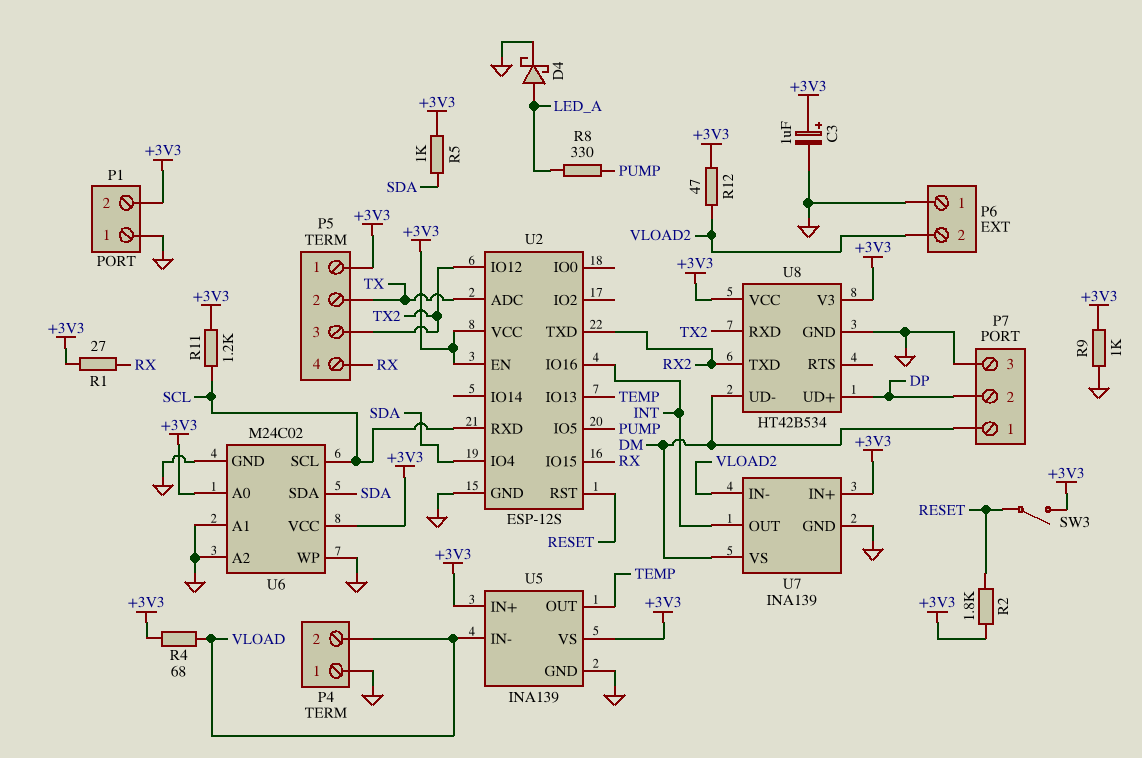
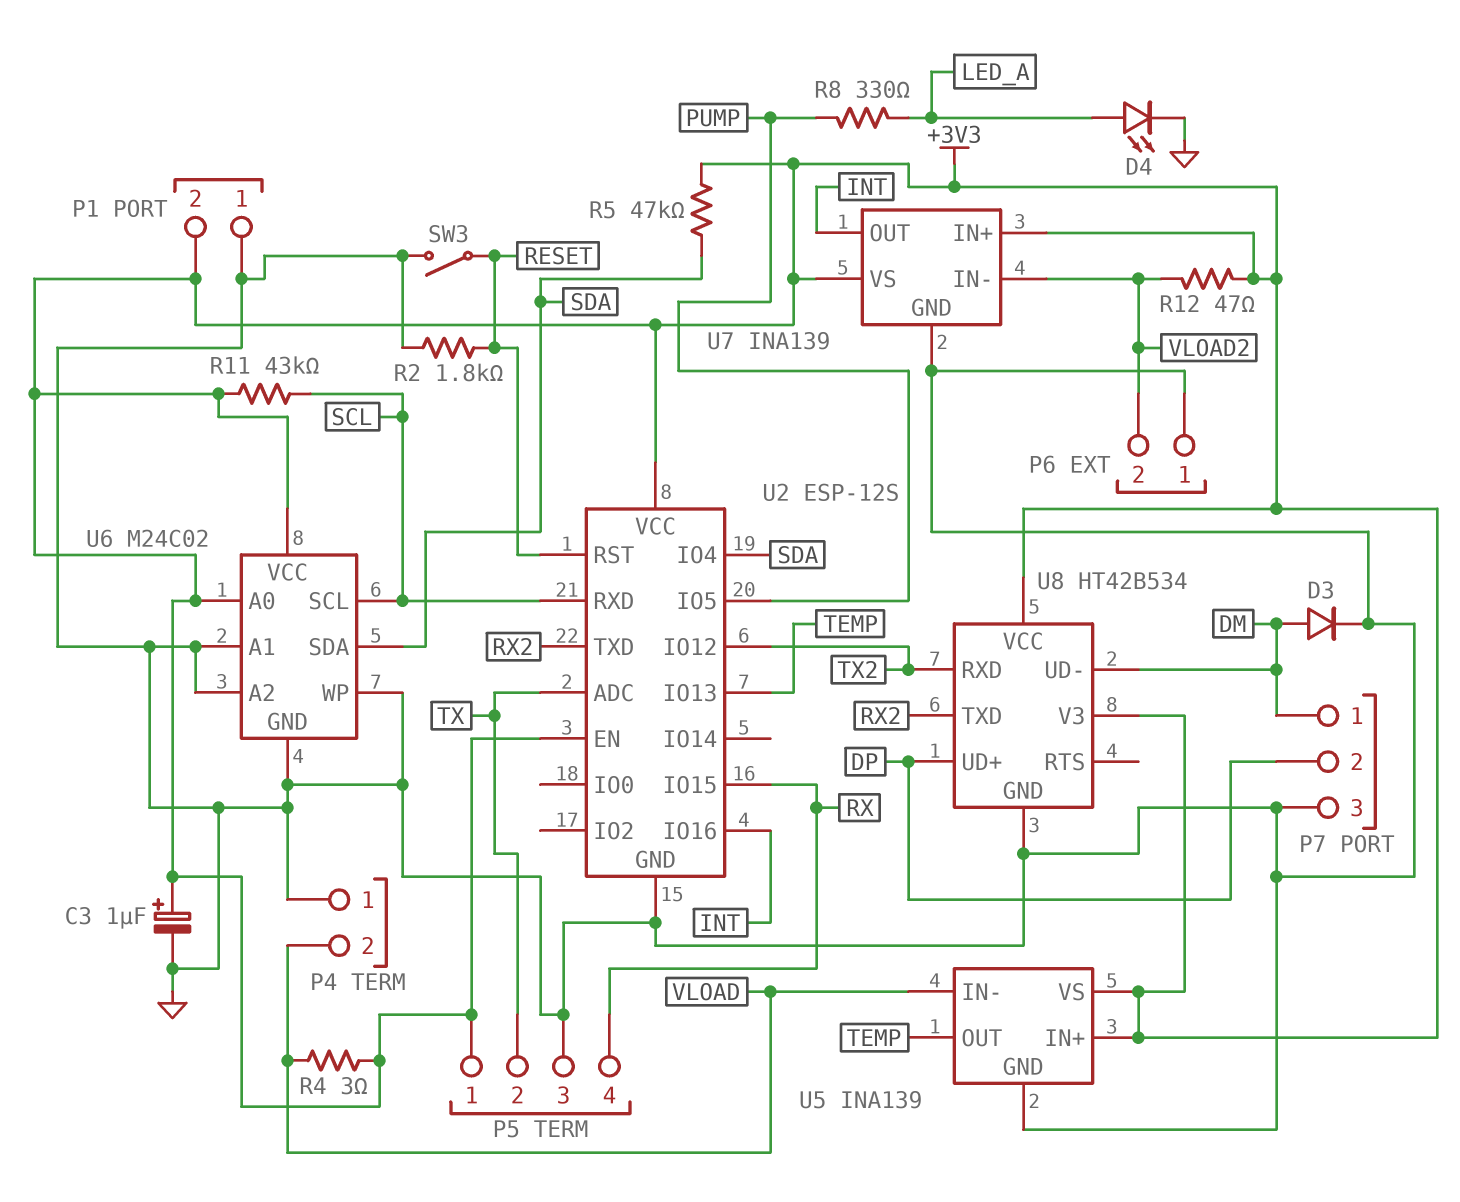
D3: none -> diode (A DM, K GND)
D4: schottky (A LED_A, K GND) -> LED (A LED_A, K GND)
P5 pin 3: TX2 -> GND
R1: 27 (+3V3, RX) -> none
R2: 1.8k (+3V3, RESET) -> 1.8k (GND, RESET)
R4: 68 (+3V3, VLOAD) -> 3 (+3V3, VLOAD)
R5: 1k (+3V3, SDA) -> 47k (+3V3, SDA)
R9: 1k (+3V3, GND) -> none
R11: 1.2k (+3V3, SCL) -> 43k (+3V3, SCL)
SW3: switch (+3V3, RESET) -> switch (GND, RESET)
U7 pin VS: DM -> +3V3

